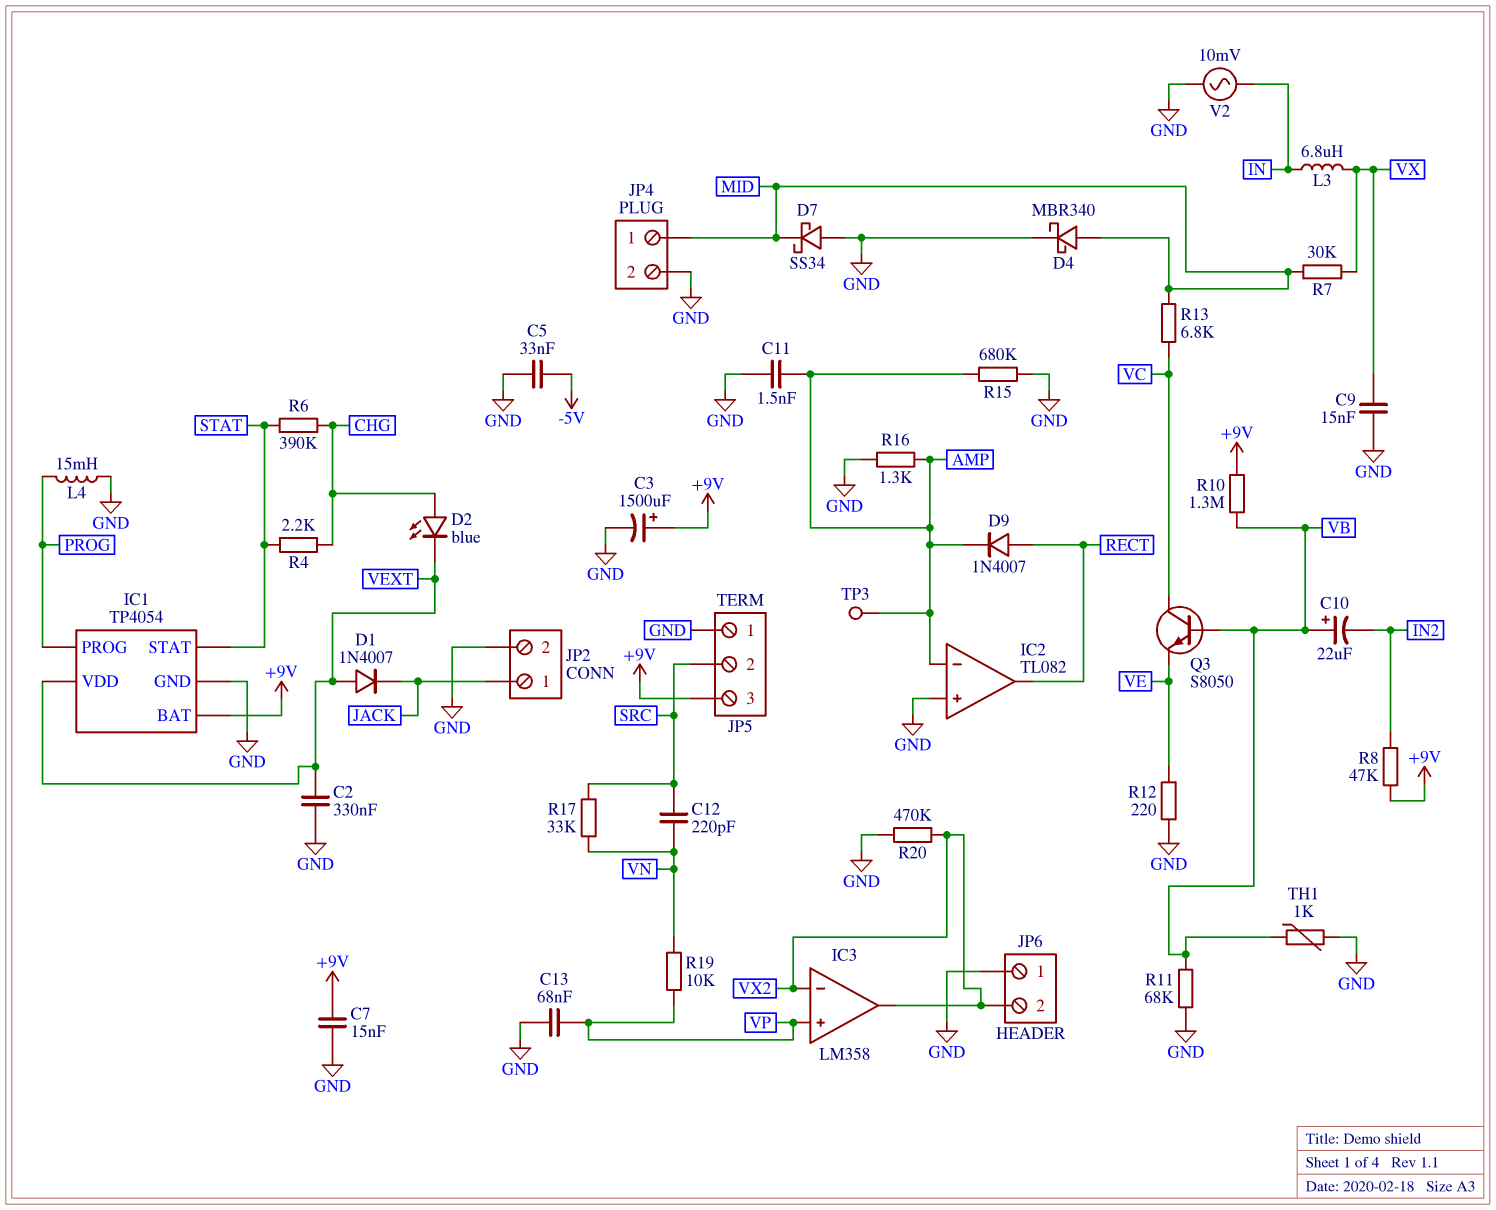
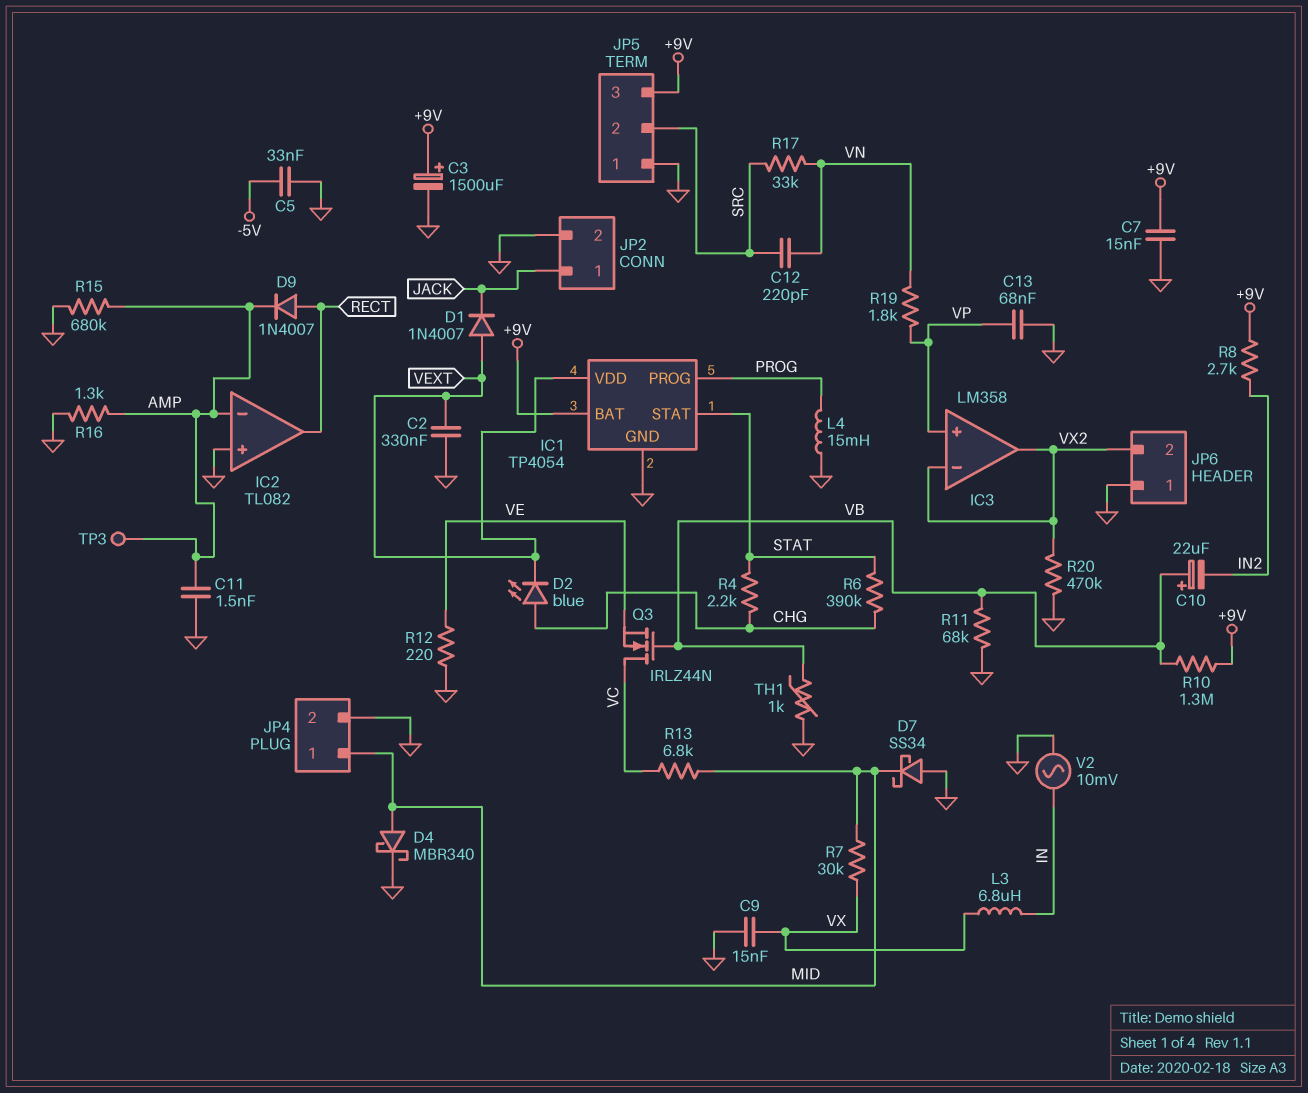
Q3: NPN S8050 (B VB, C VC, E VE) -> NMOS IRLZ44N (G VB, D VC, S VE)
R8: 47k (+9V, IN2) -> 2.7k (+9V, IN2)
R19: 10k (VN, VP) -> 1.8k (VN, VP)

